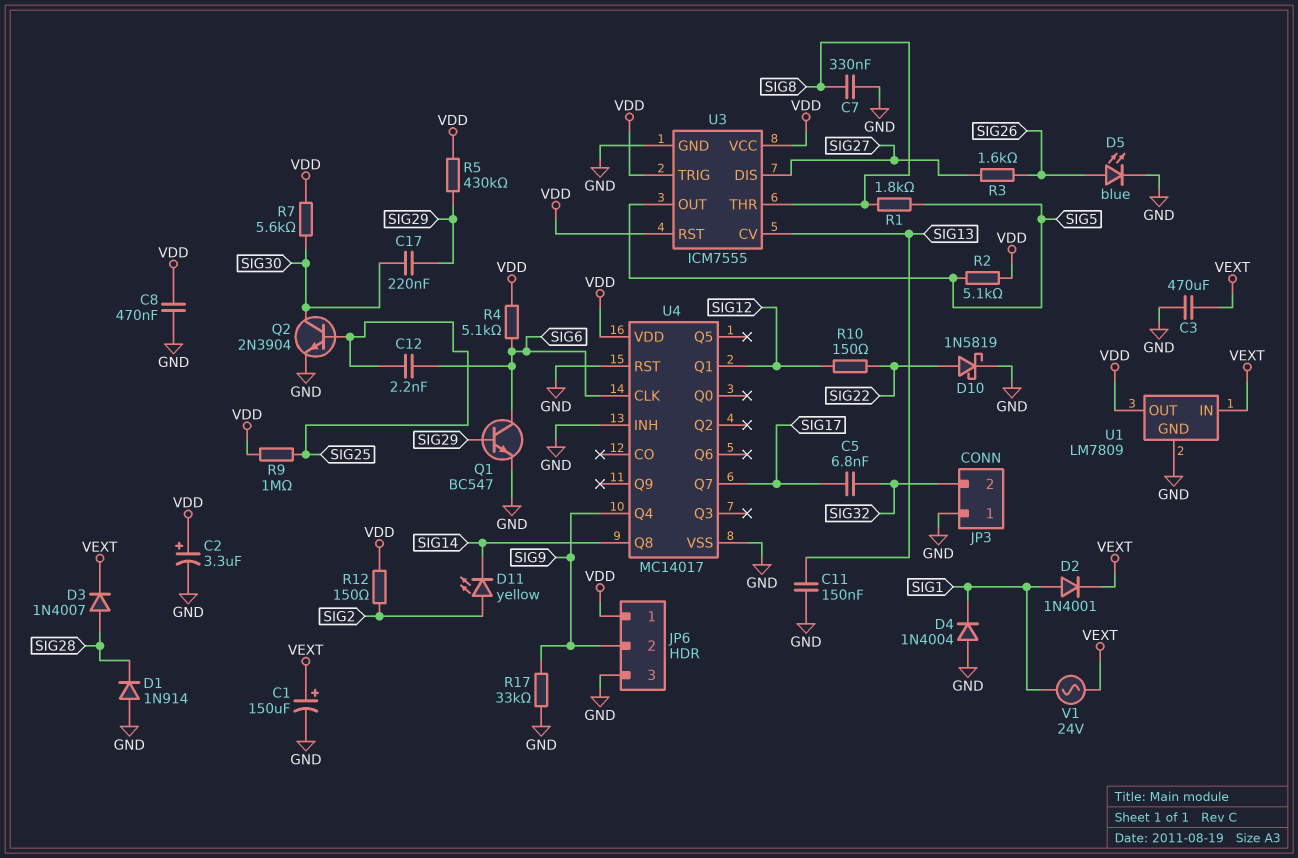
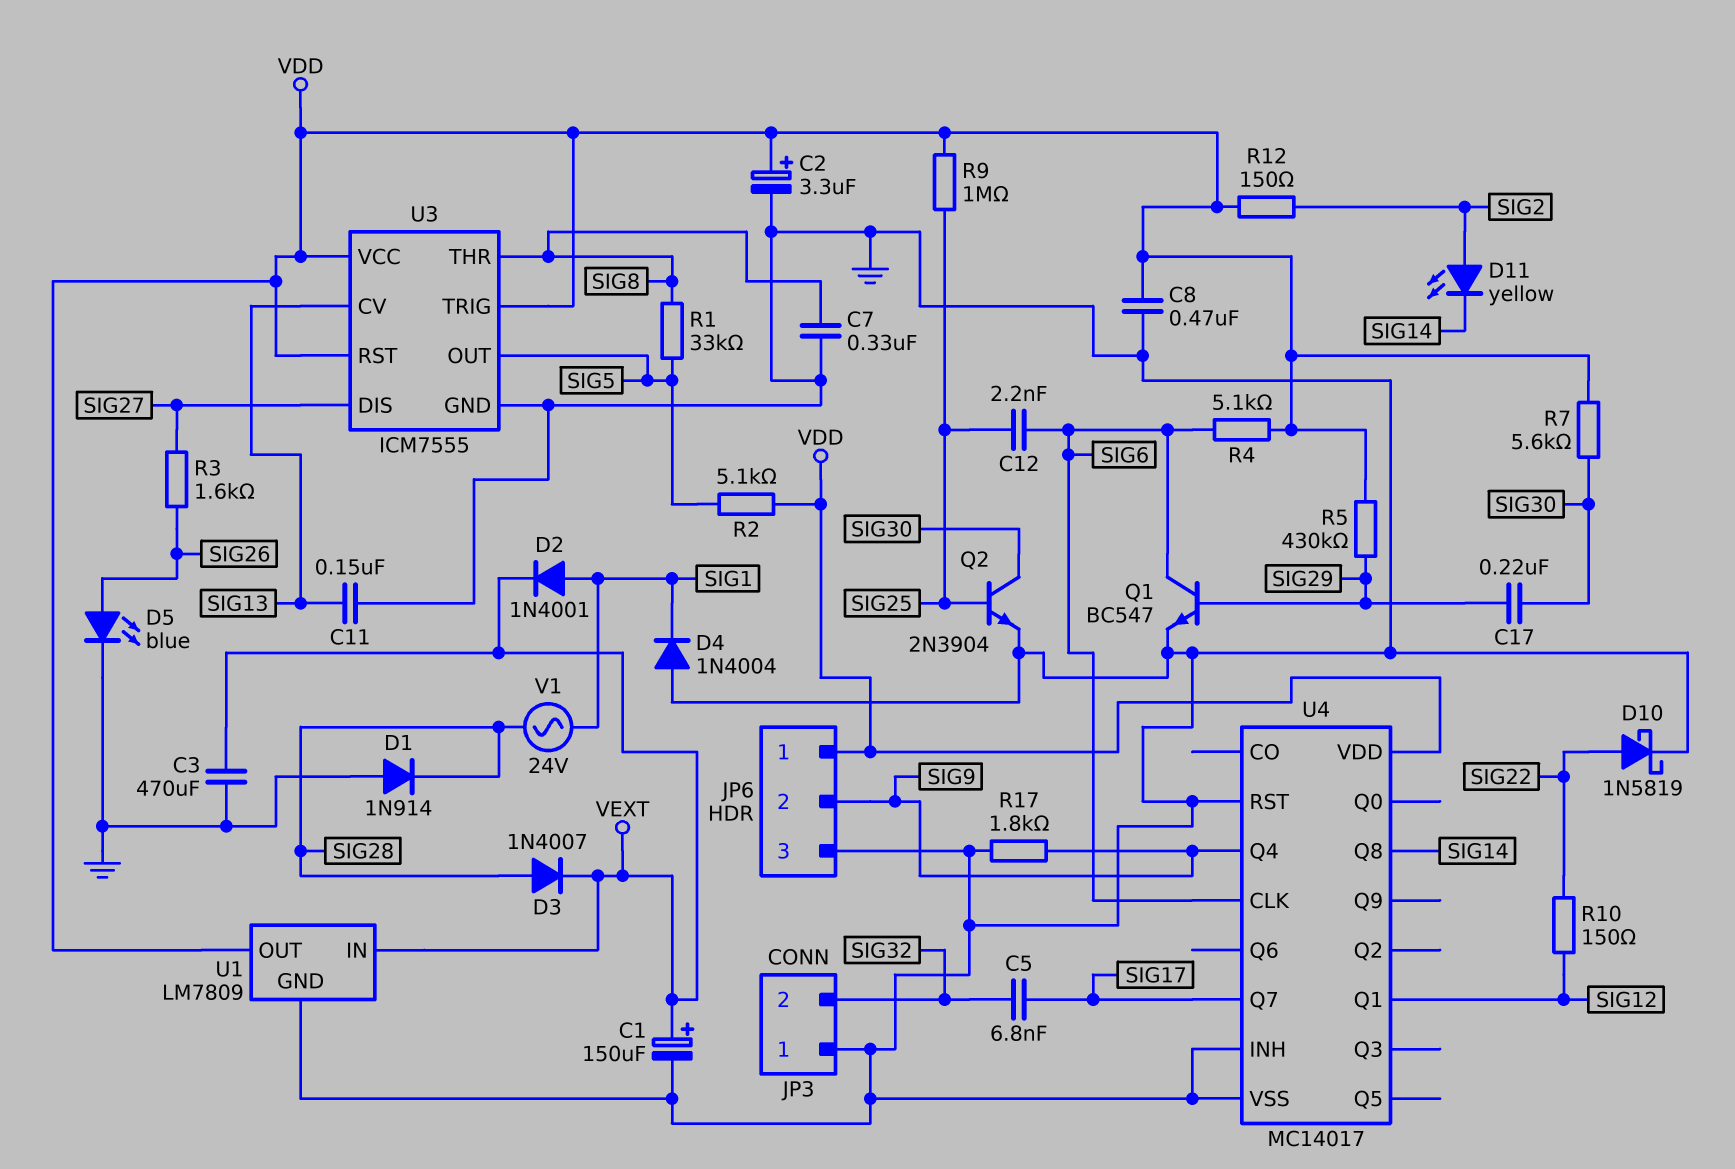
R1: 1.8k (SIG5, SIG8) -> 33k (SIG5, SIG8)
R17: 33k (GND, SIG9) -> 1.8k (GND, SIG9)
V1: AC 24V (SIG1, VEXT) -> AC 24V (SIG1, SIG28)

